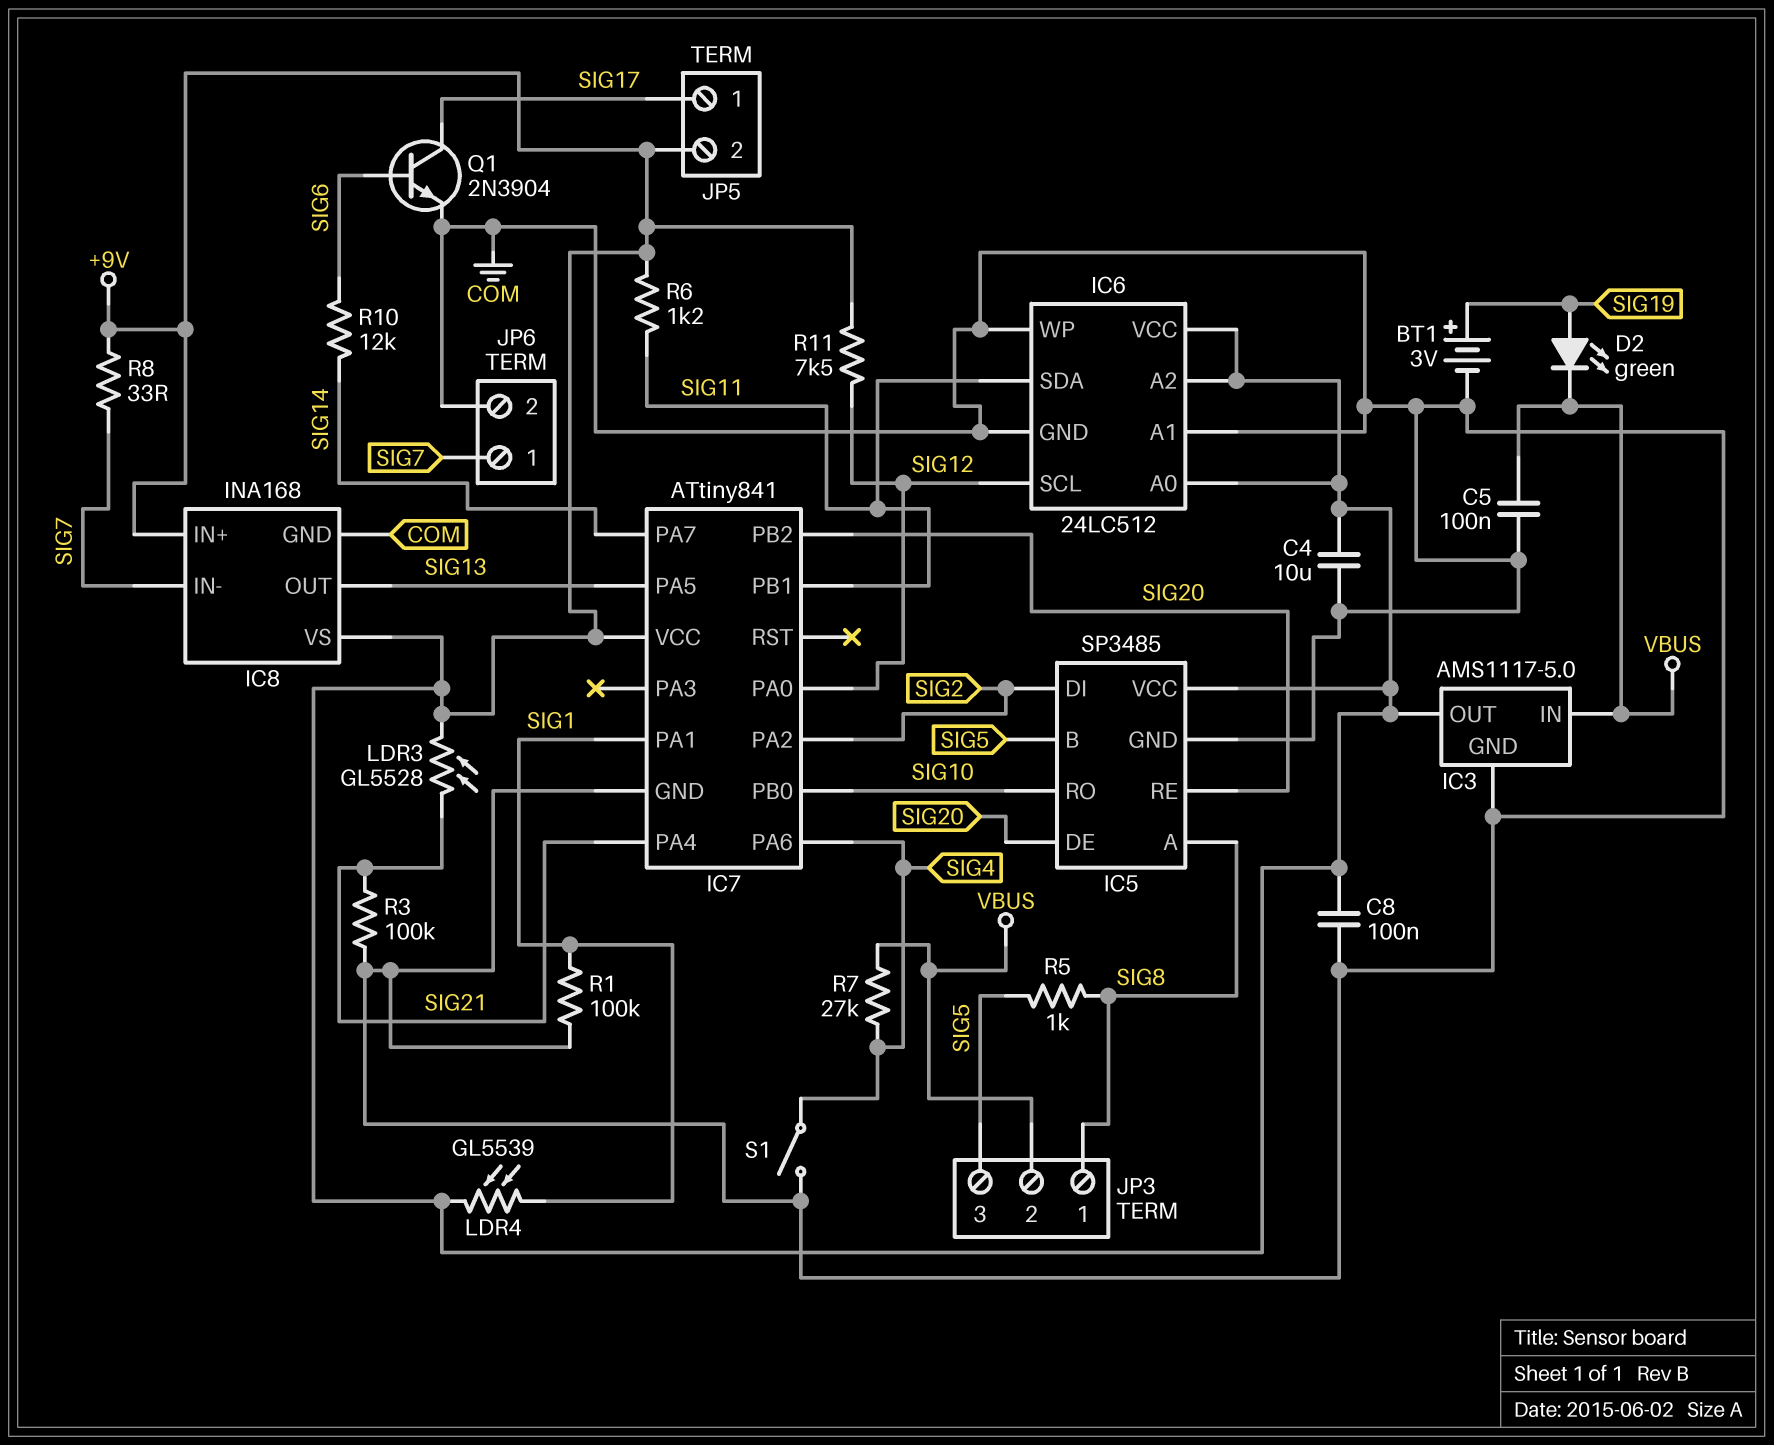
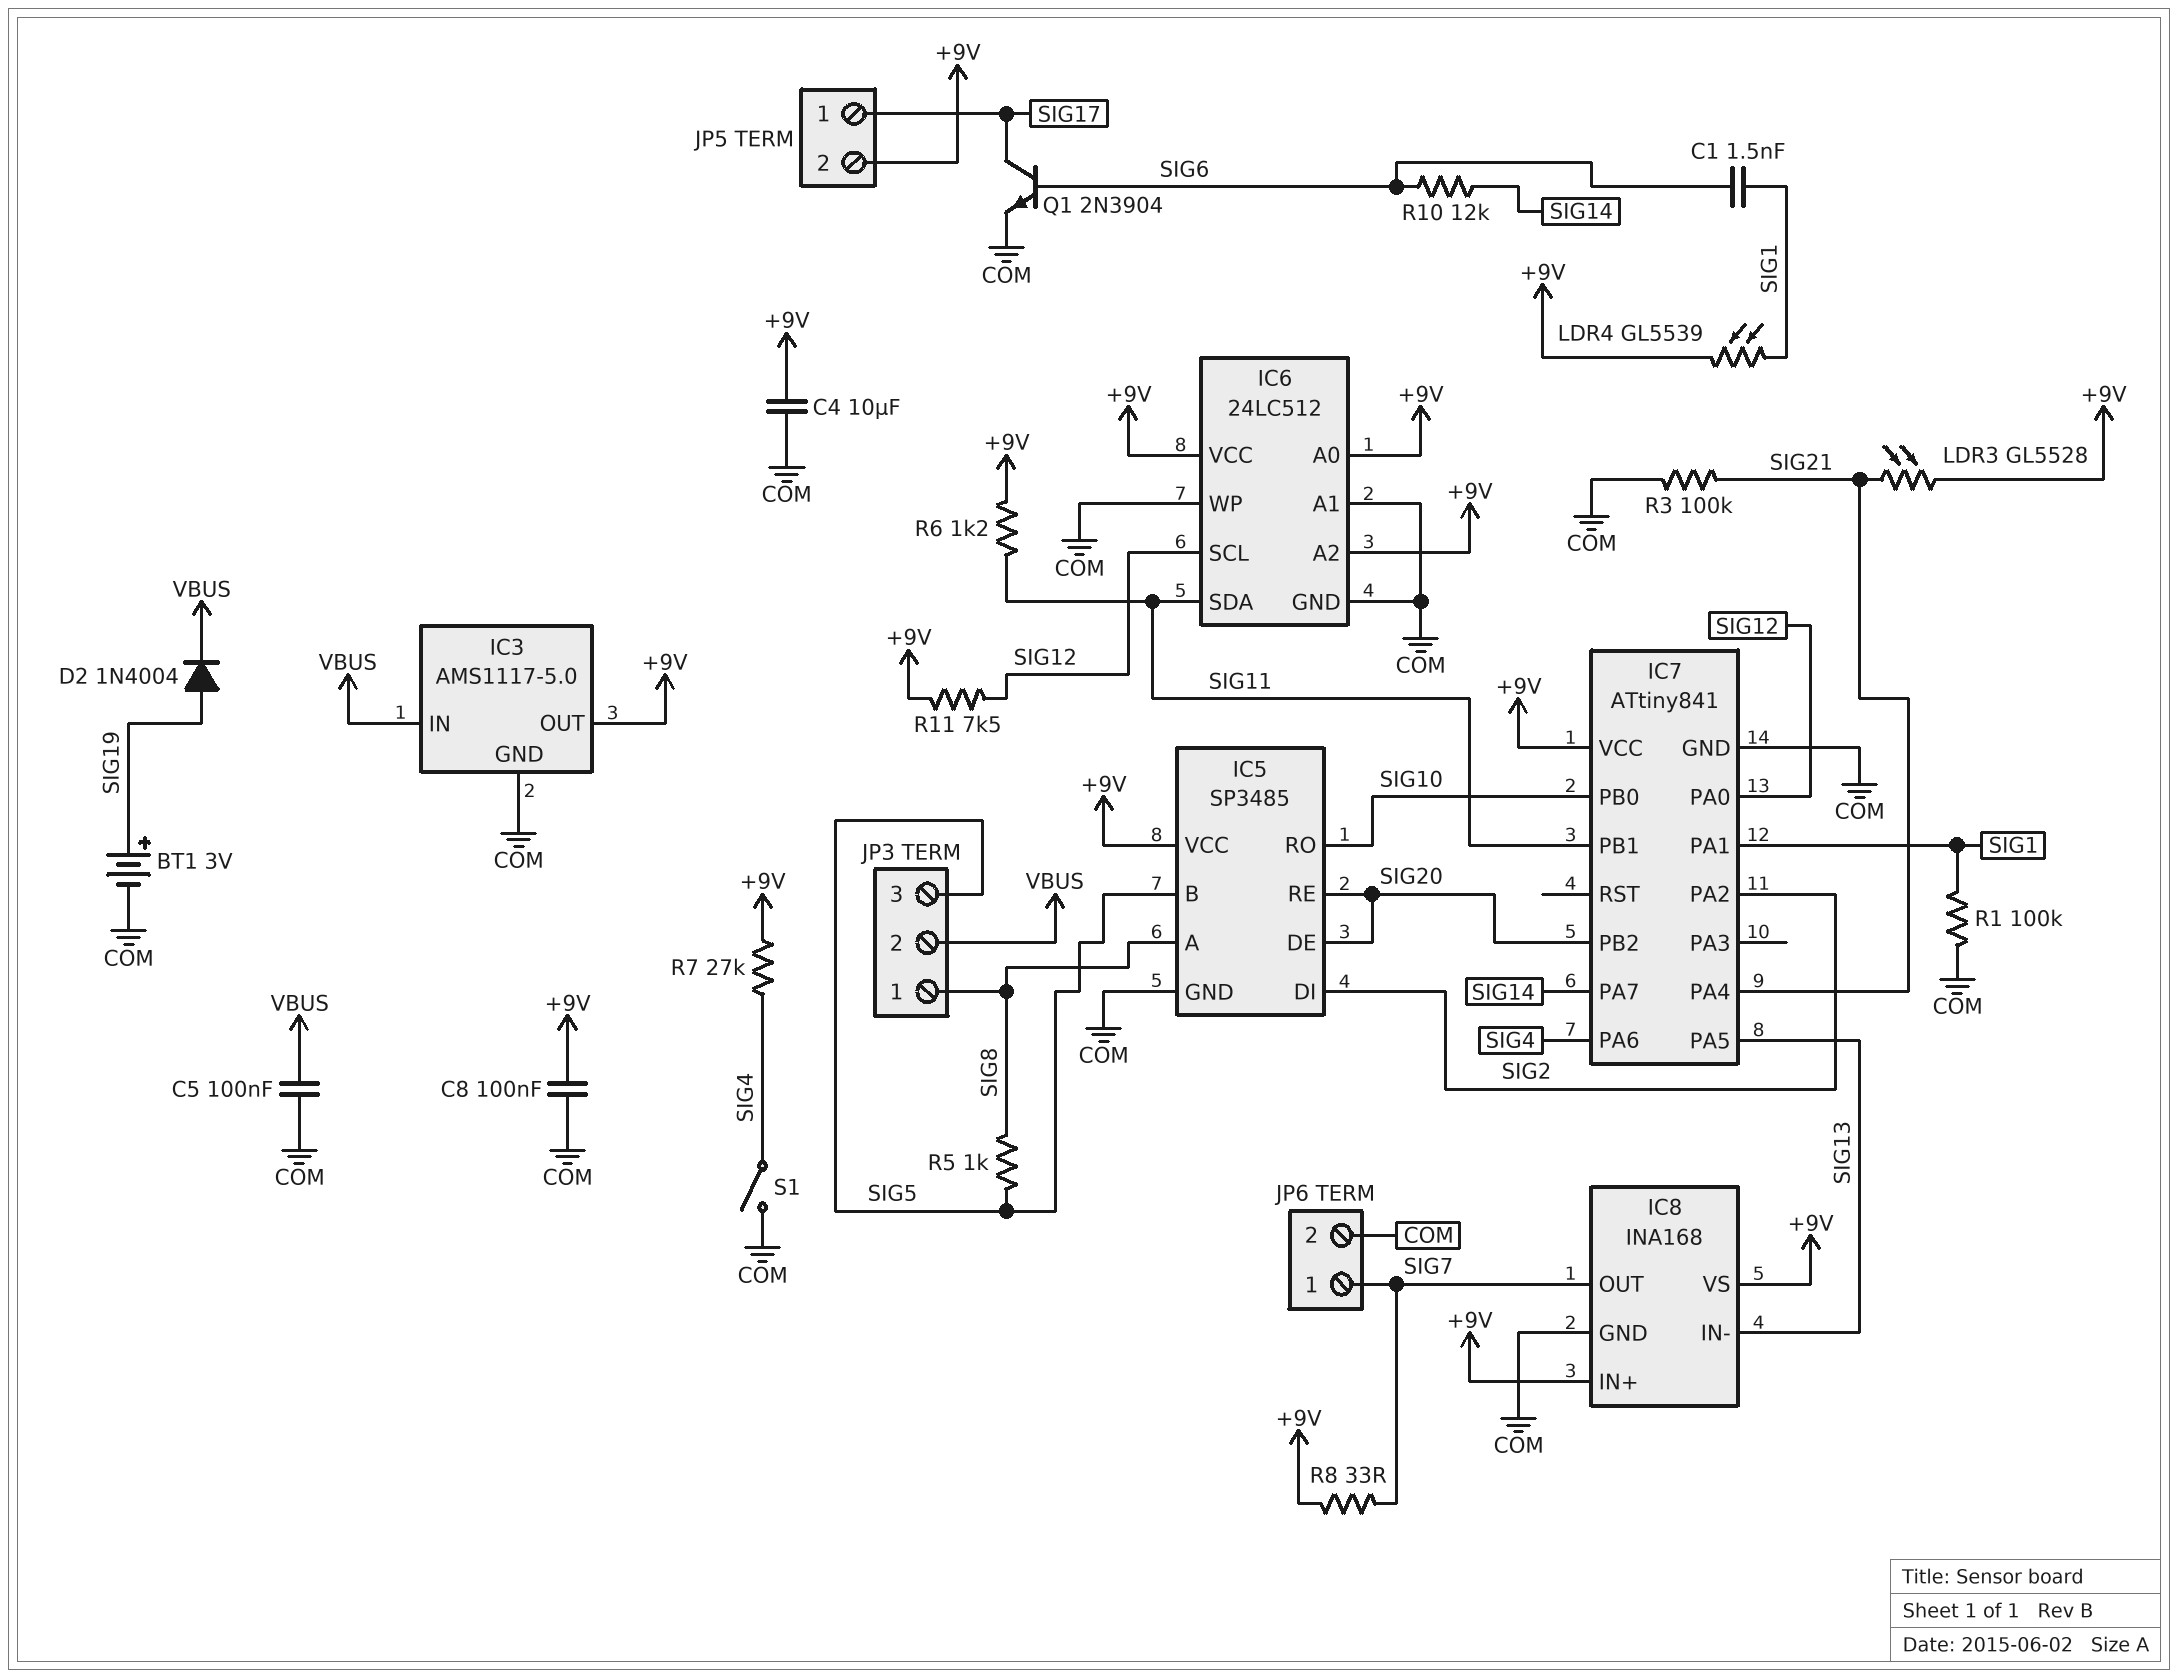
C1: none -> 1.5nF (SIG1, SIG6)
D2: LED green (A SIG19, K VBUS) -> diode 1N4004 (A SIG19, K VBUS)
IC8 pin IN-: SIG7 -> SIG13
IC8 pin OUT: SIG13 -> SIG7
R7: 27k (SIG4, VBUS) -> 27k (+9V, SIG4)

